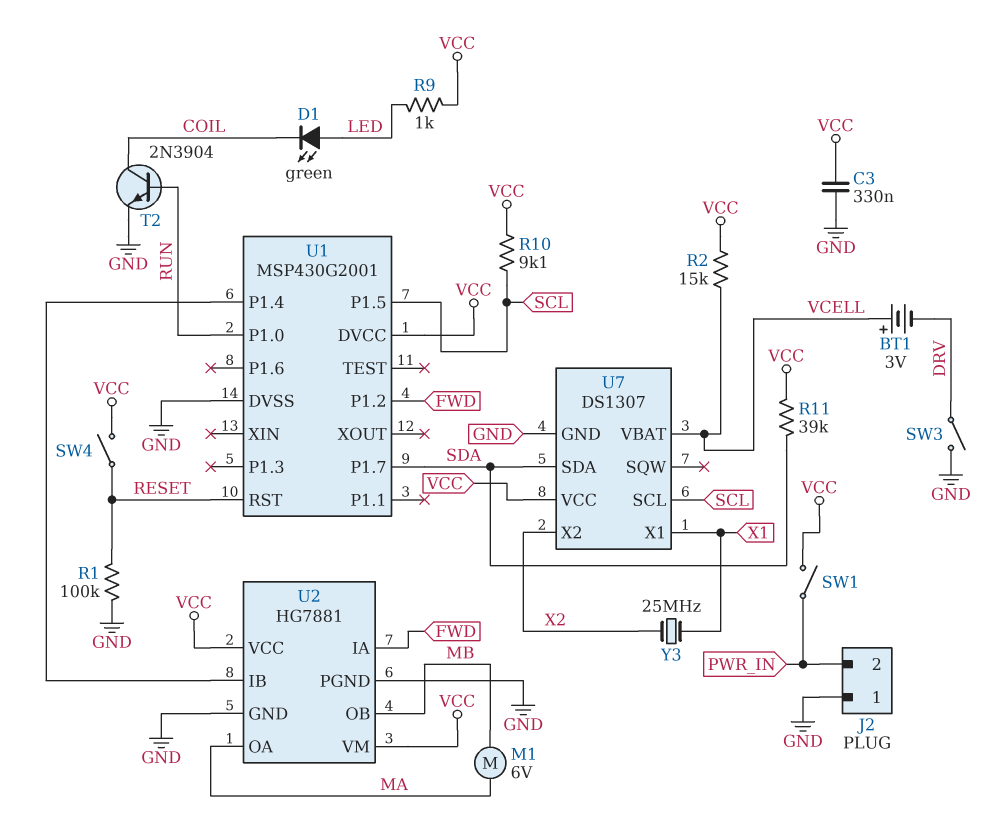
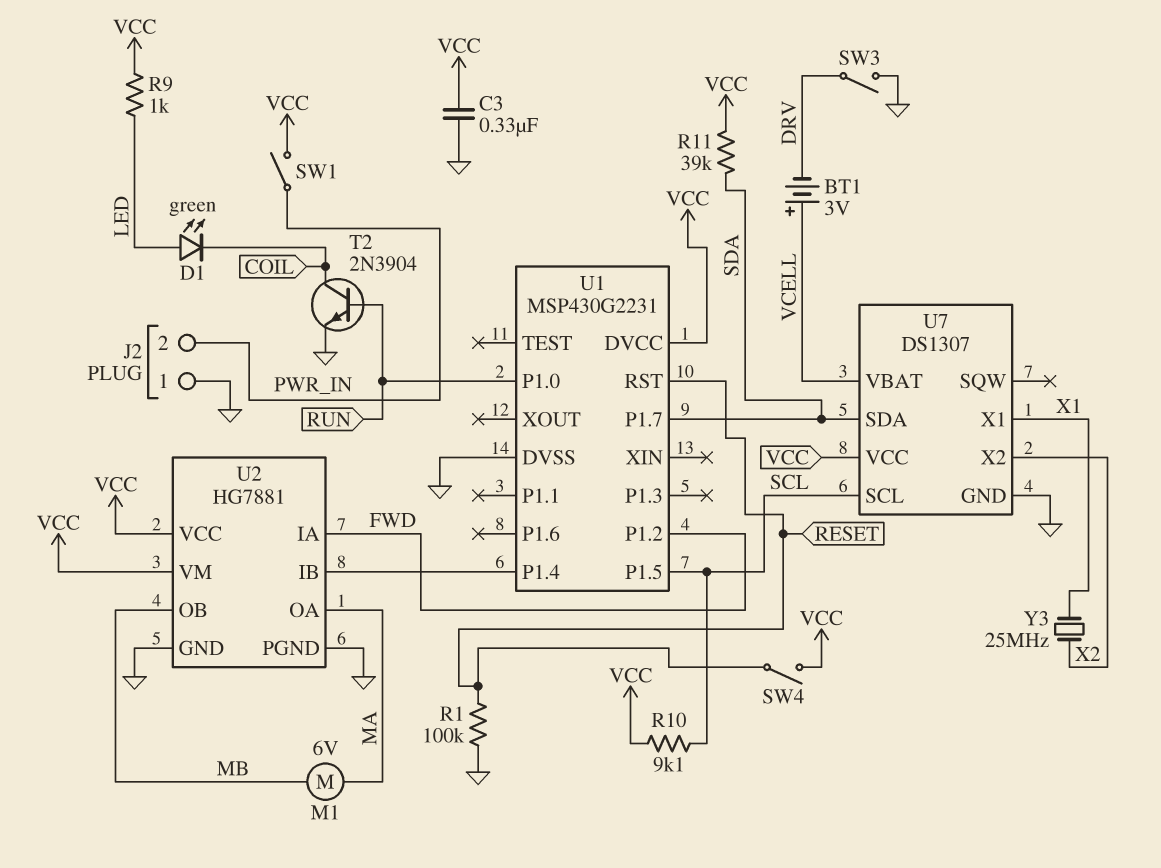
R2: 15k (VCC, VCELL) -> none
U1: MSP430G2001 -> MSP430G2231

